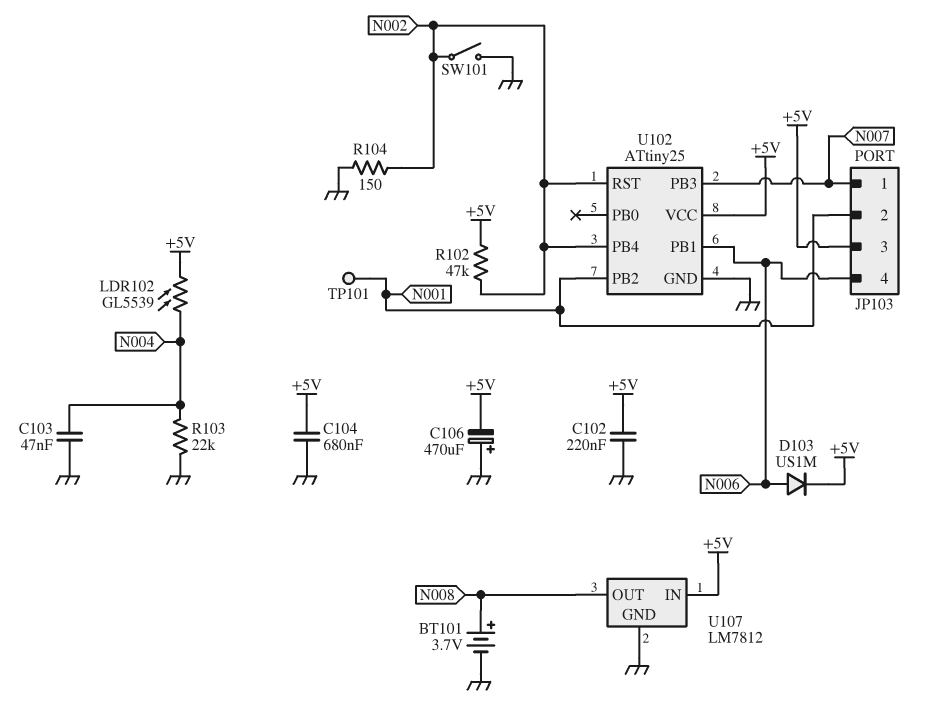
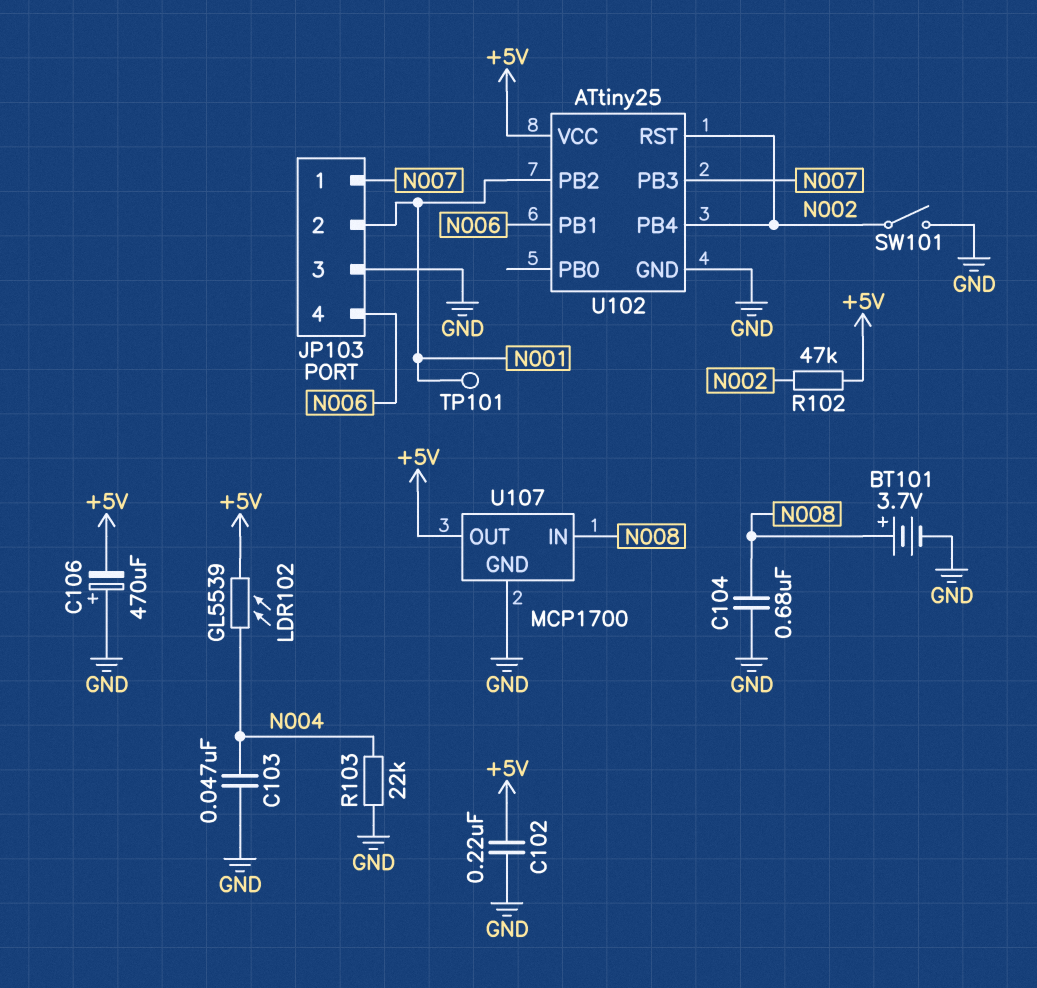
C104: 680nF (+5V, GND) -> 680nF (GND, N008)
D103: diode US1M (A N006, K +5V) -> none
JP103 pin 3: +5V -> GND
R104: 150 (GND, N002) -> none
U107: LM7812 -> MCP1700
U107 pin IN: +5V -> N008
U107 pin OUT: N008 -> +5V

